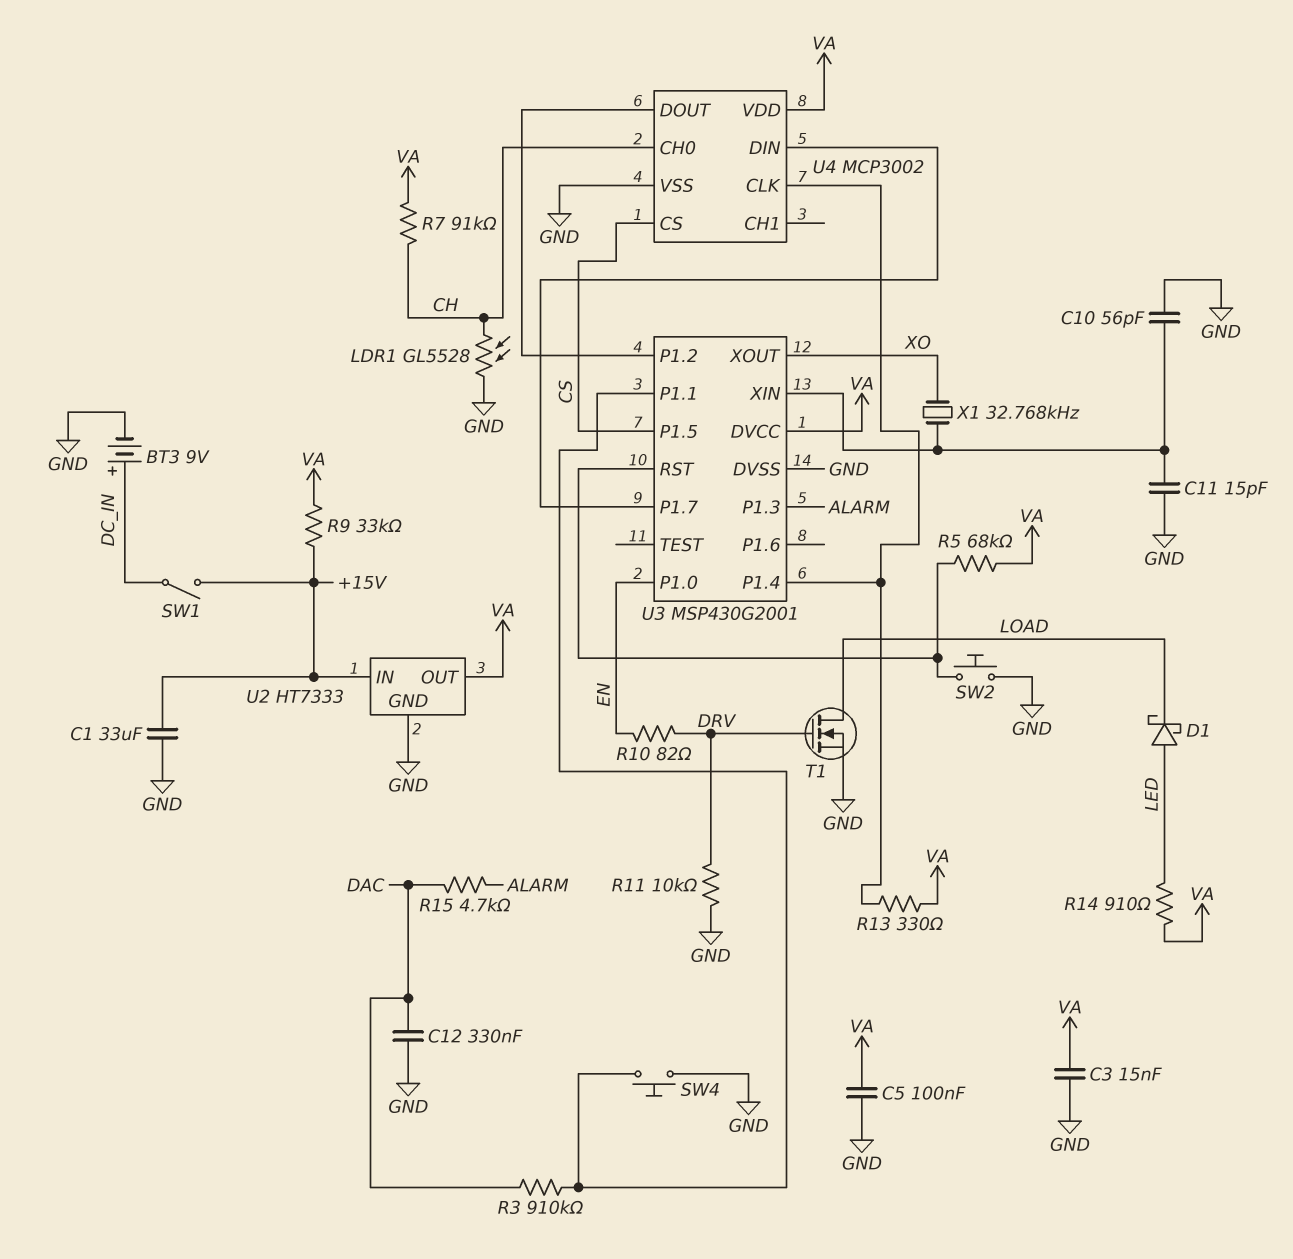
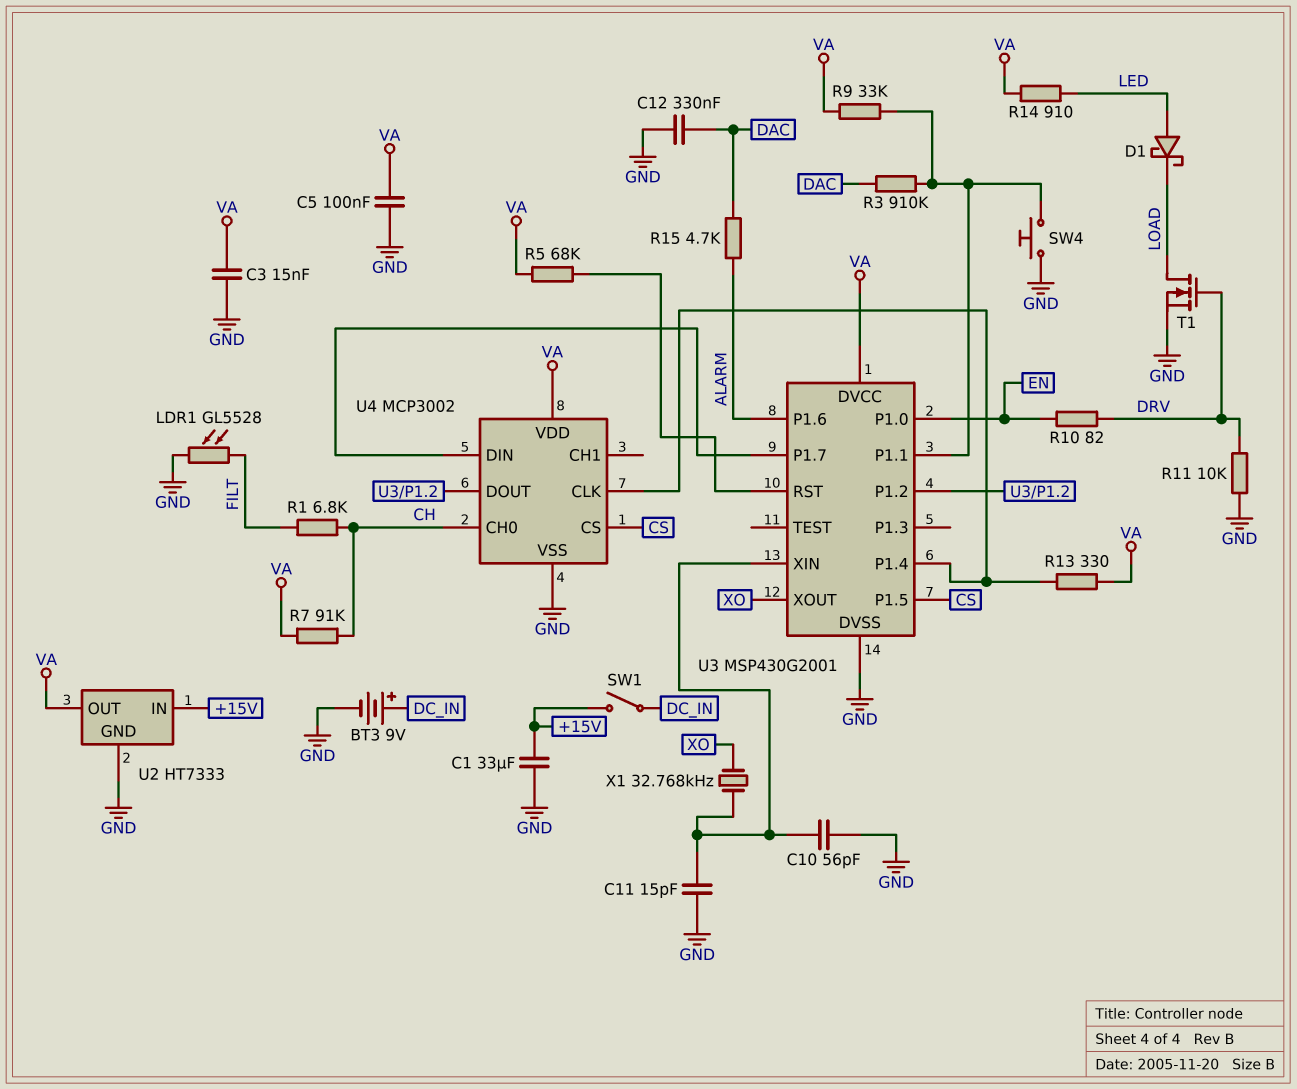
LDR1: GL5528 (CH, GND) -> GL5528 (FILT, GND)
R1: none -> 6.8k (CH, FILT)
R9: 33k (+15V, VA) -> 33k (U3/P1.1, VA)
SW2: button (GND, U3/RST) -> none
U3 pin P1.3: ALARM -> none
U3 pin P1.6: none -> ALARM

